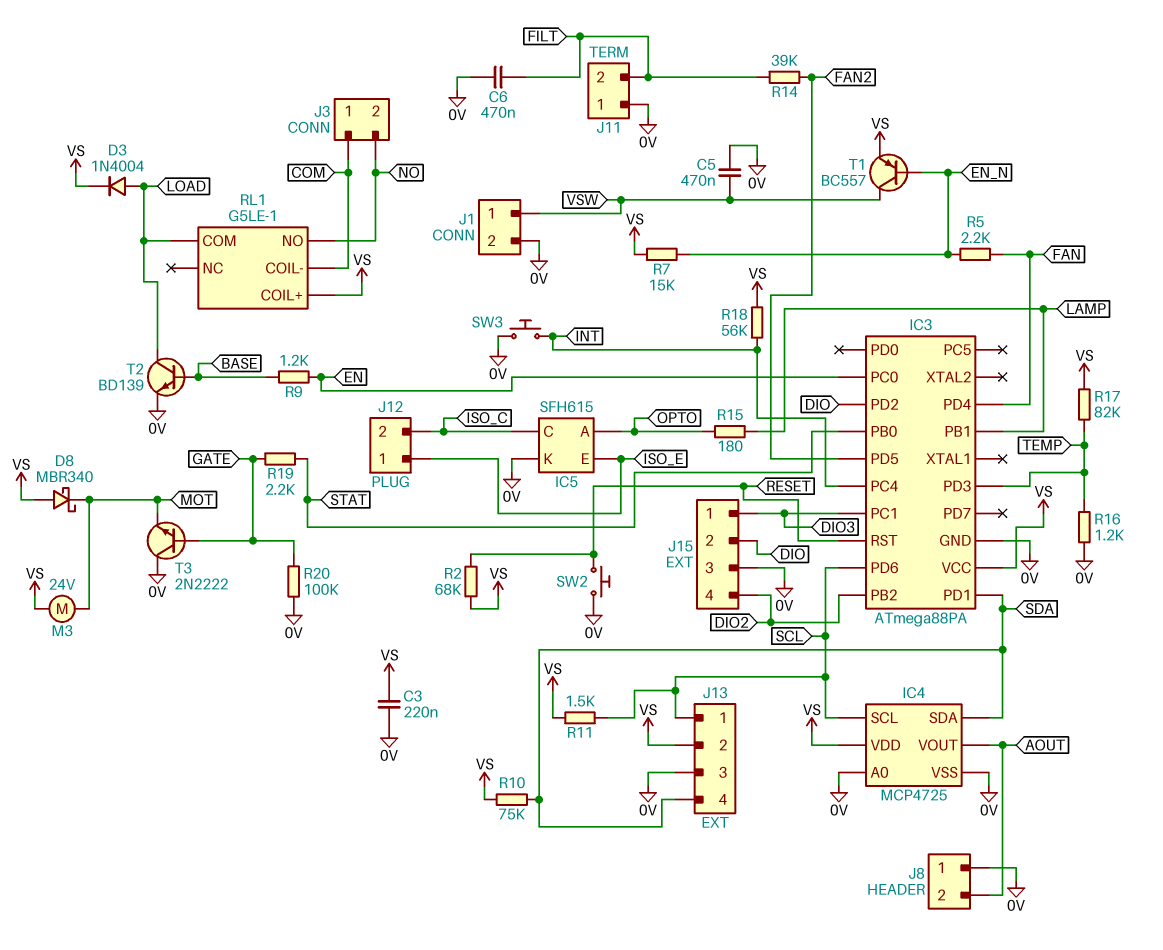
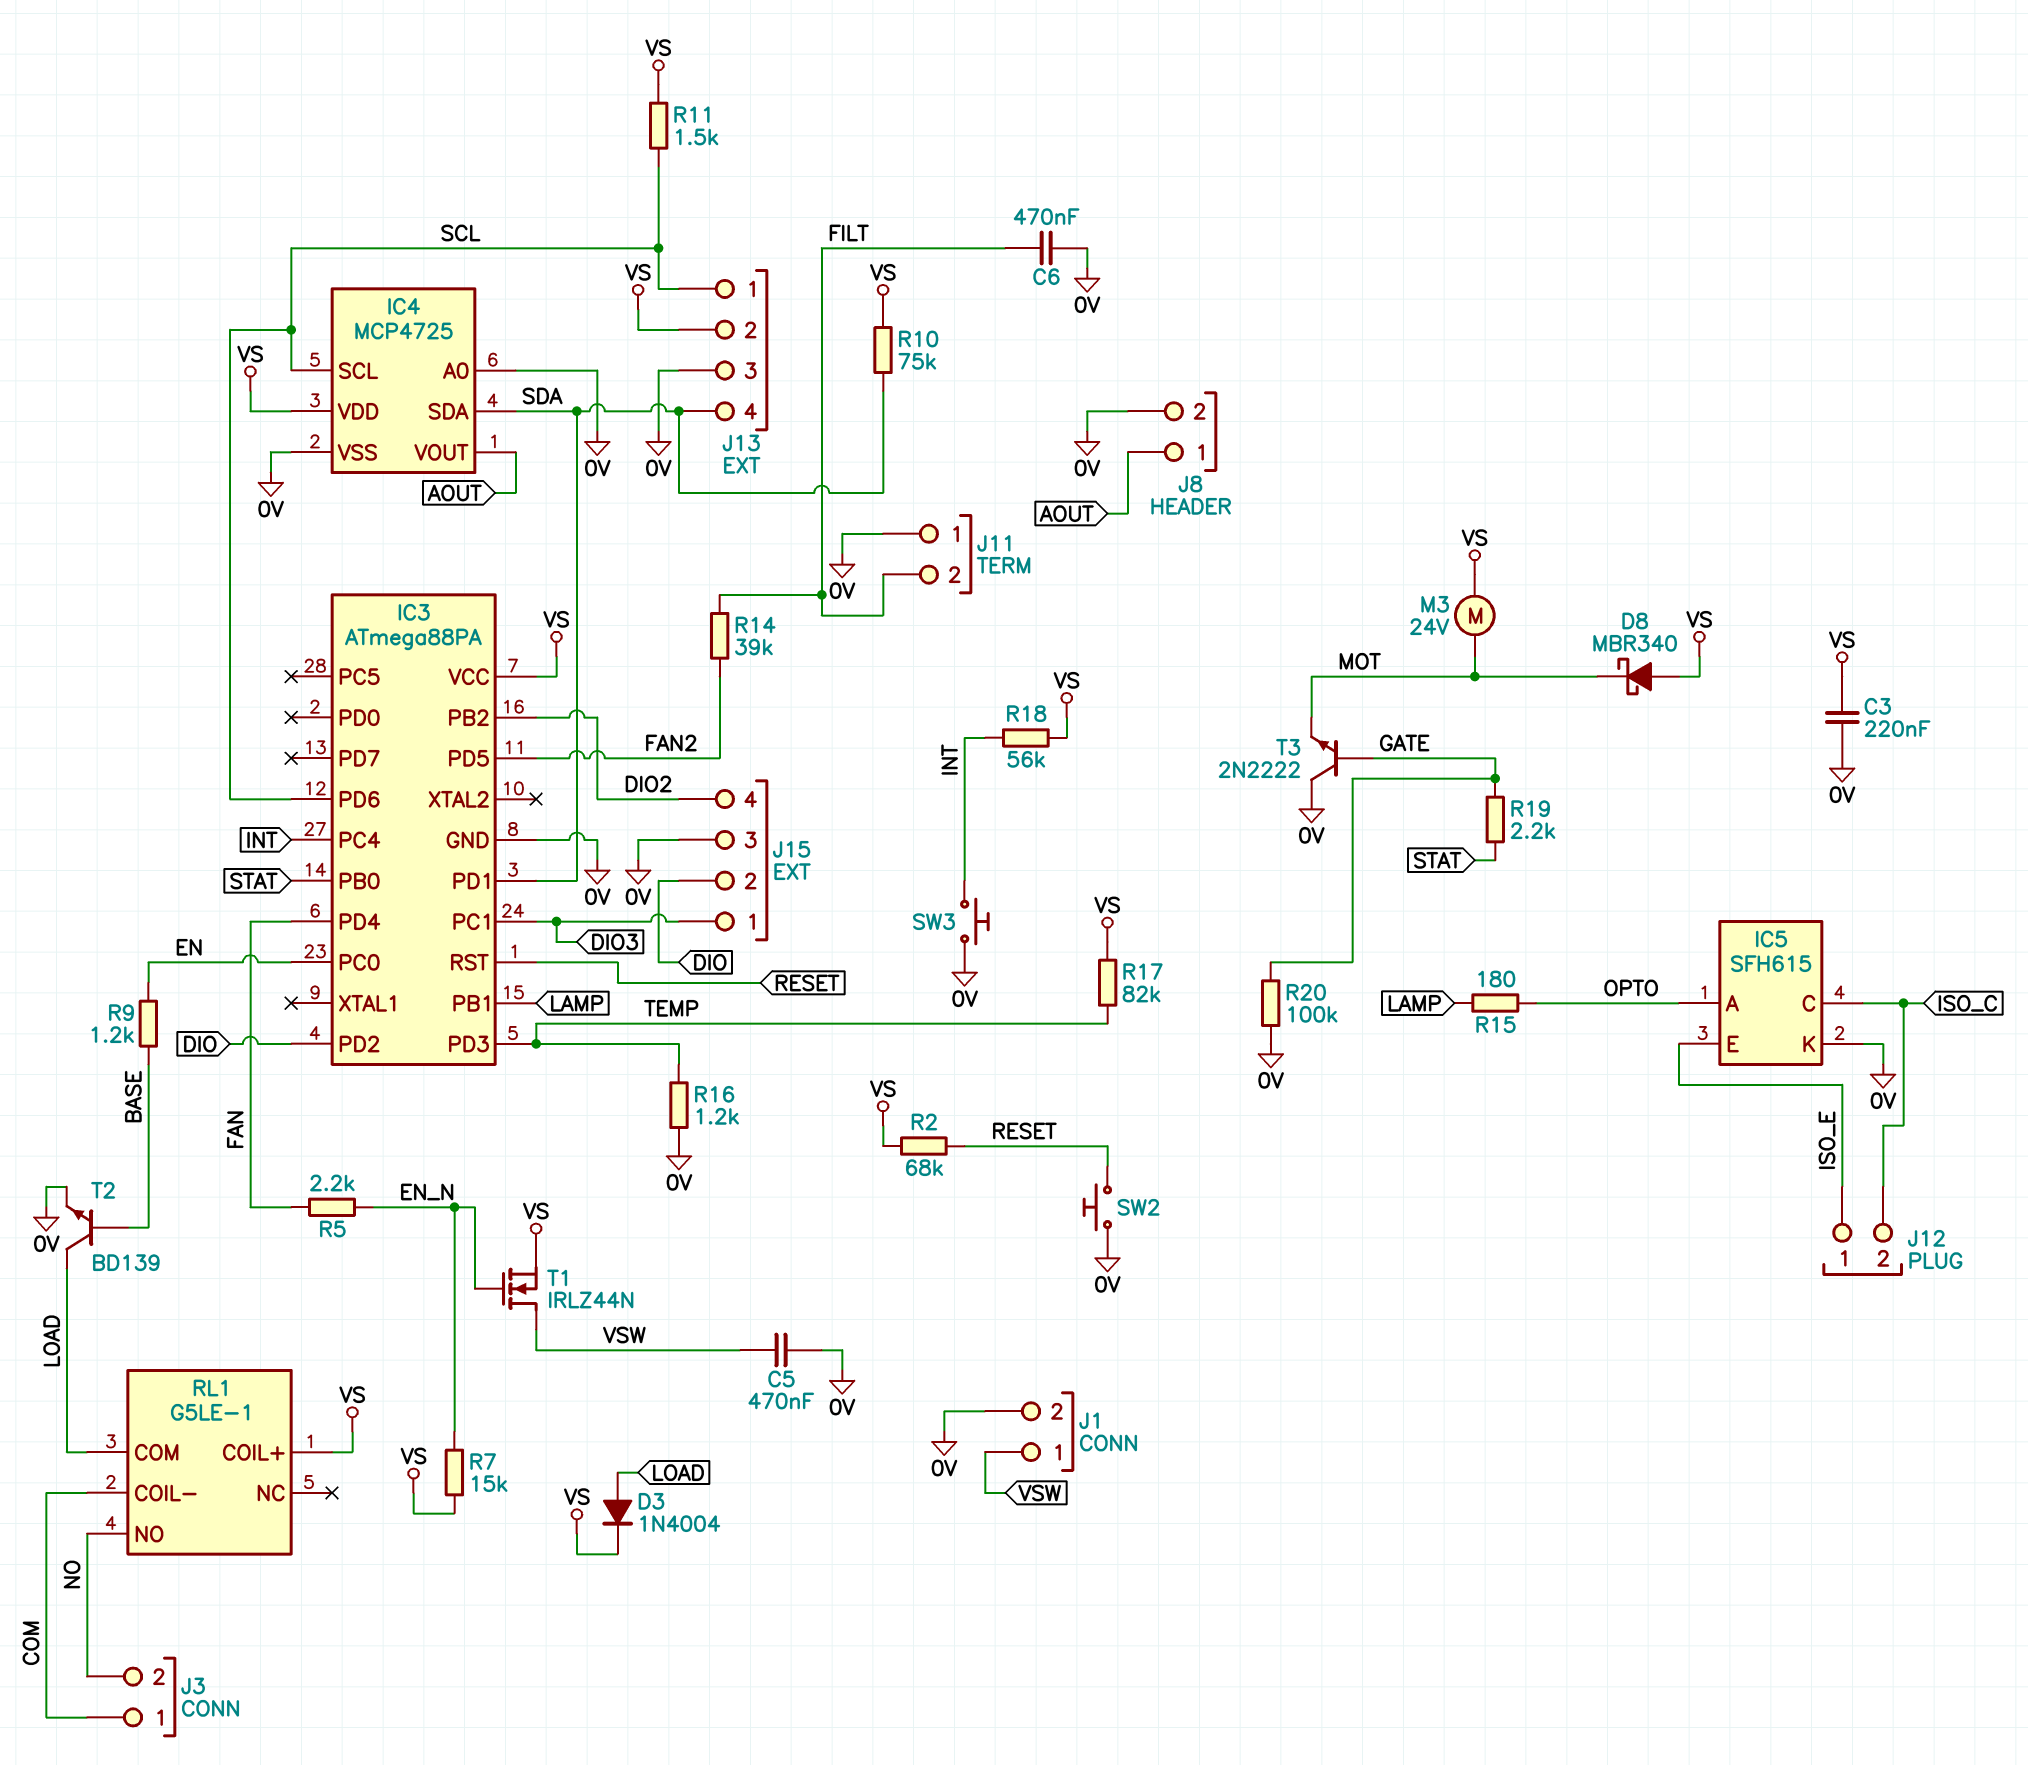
J8 pin 1: 0V -> AOUT
J8 pin 2: AOUT -> 0V
T1: PNP BC557 (B EN_N, C VSW, E VS) -> NMOS IRLZ44N (G EN_N, D VSW, S VS)

